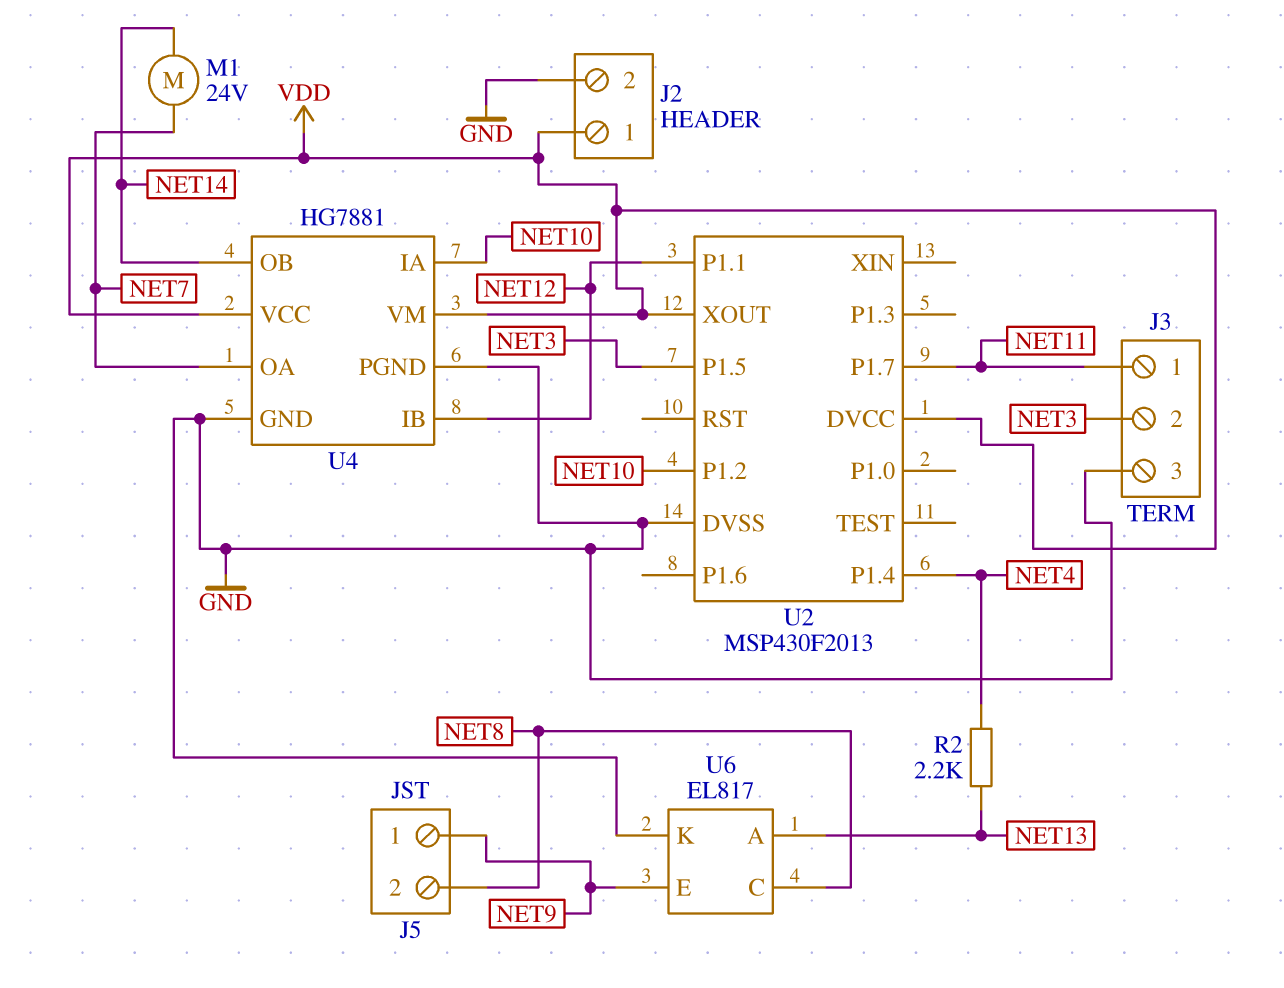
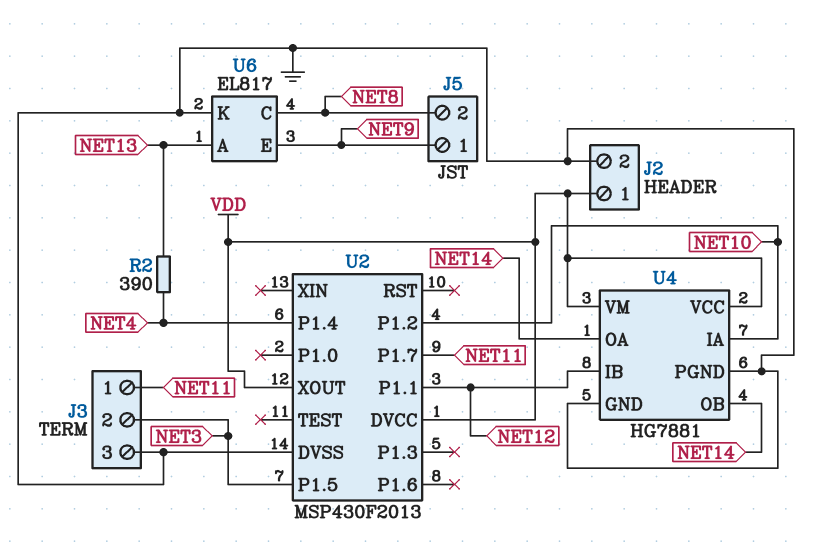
M1: motor 24V (NET7, NET14) -> none
R2: 2.2k (NET4, NET13) -> 390 (NET4, NET13)
U4 pin OA: NET7 -> NET14

